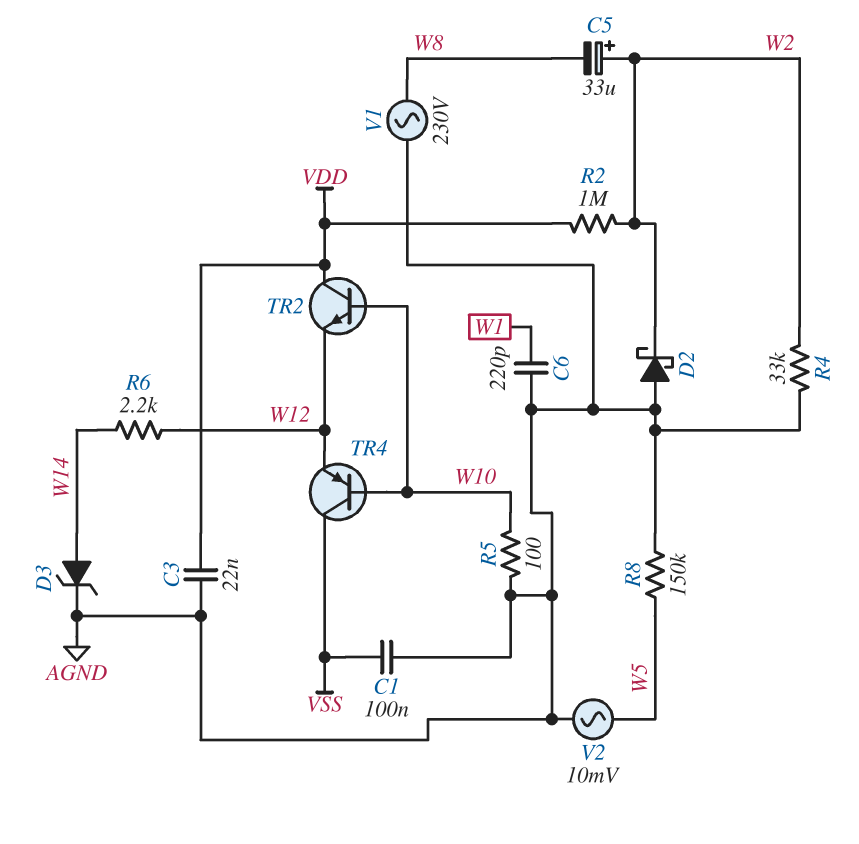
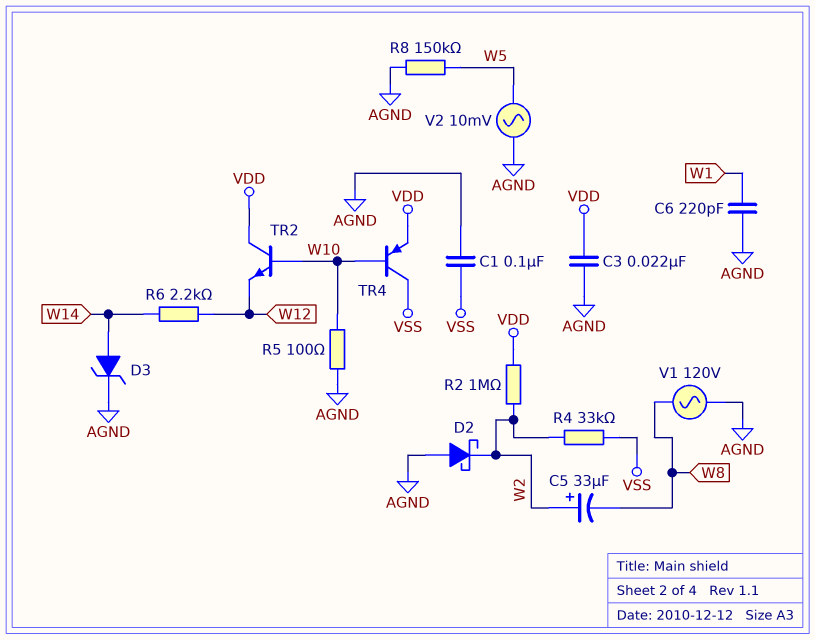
R4: 33k (AGND, W2) -> 33k (VSS, W2)
TR4: PNP (B W10, C VSS, E W12) -> PNP (B W10, C VSS, E VDD)
V1: AC 230V (AGND, W8) -> AC 120V (AGND, W8)

